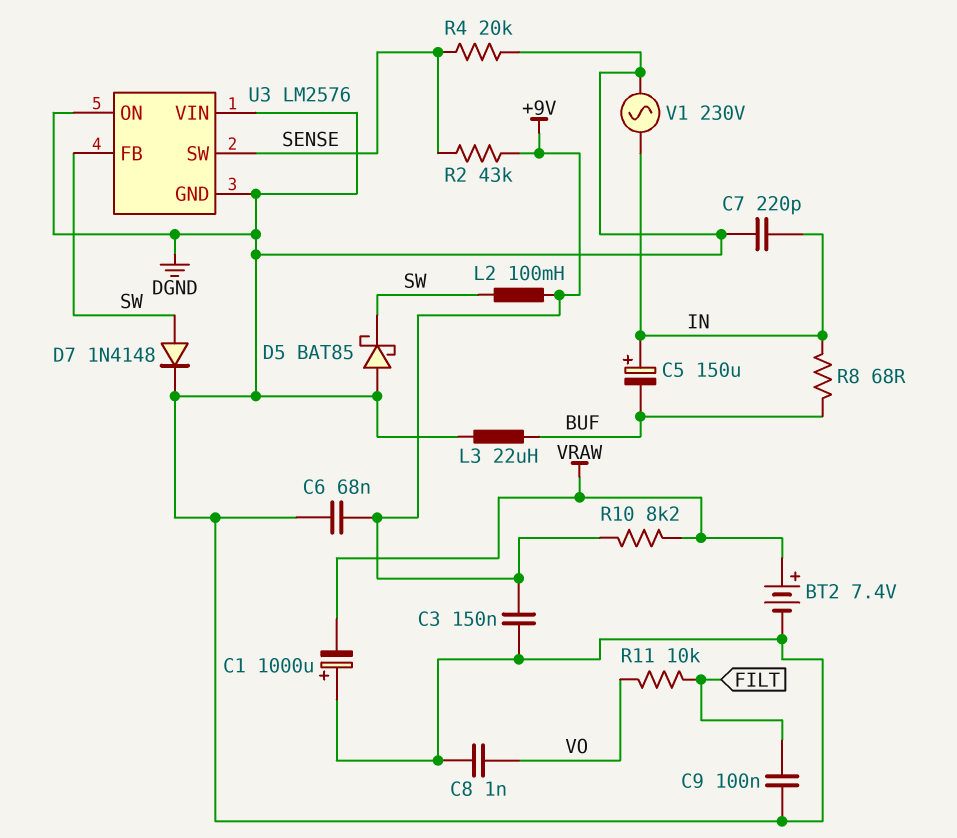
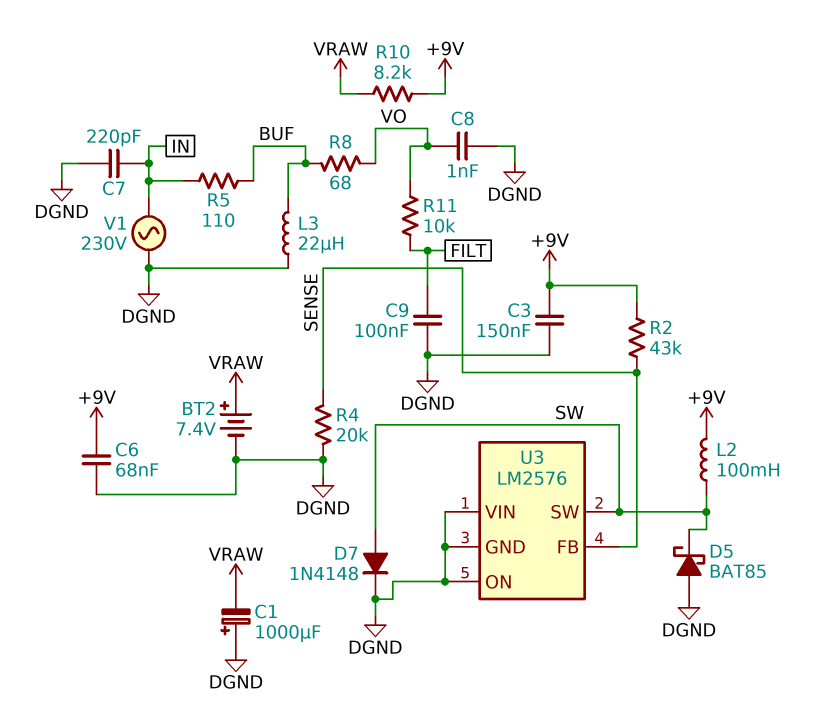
C5: 150uF (plus IN, minus BUF) -> none
R5: none -> 110 (BUF, IN)
R8: 68 (BUF, IN) -> 68 (BUF, VO)
U3 pin FB: SW -> SENSE
U3 pin SW: SENSE -> SW

